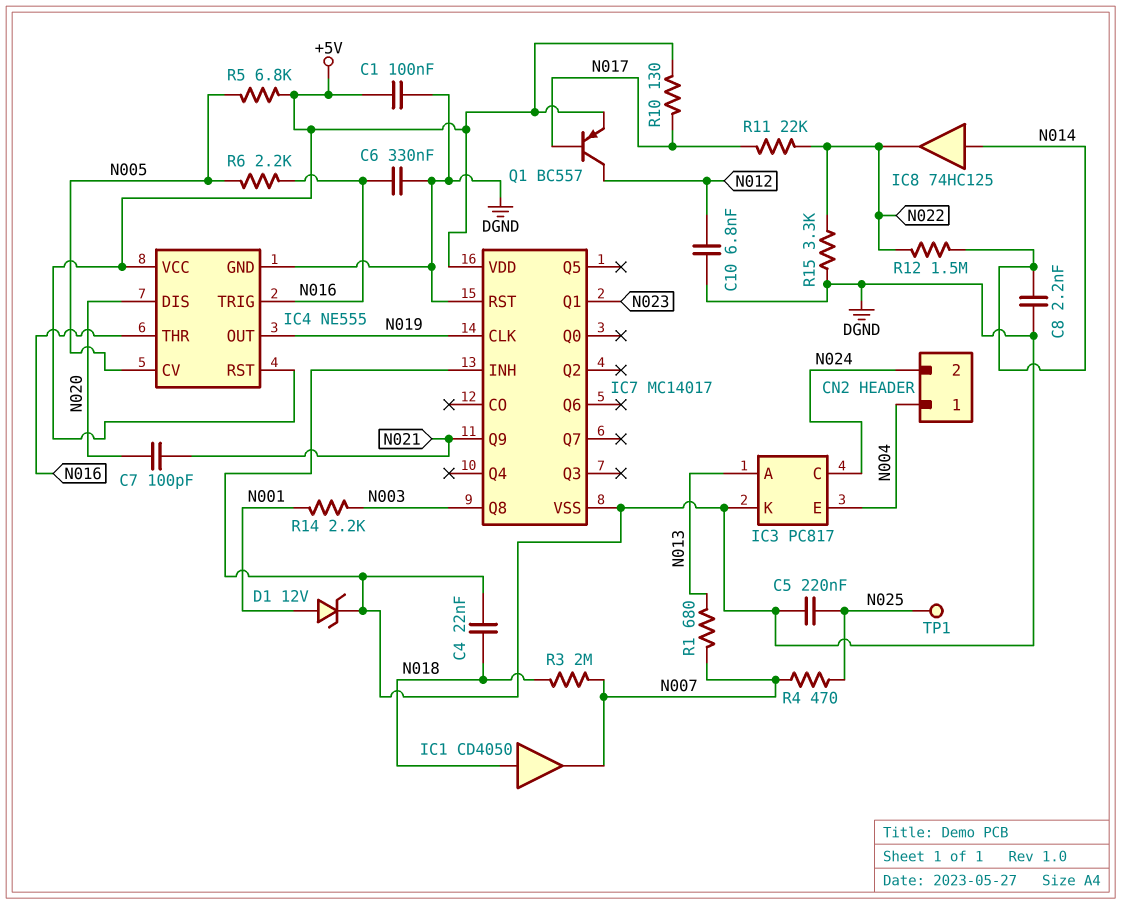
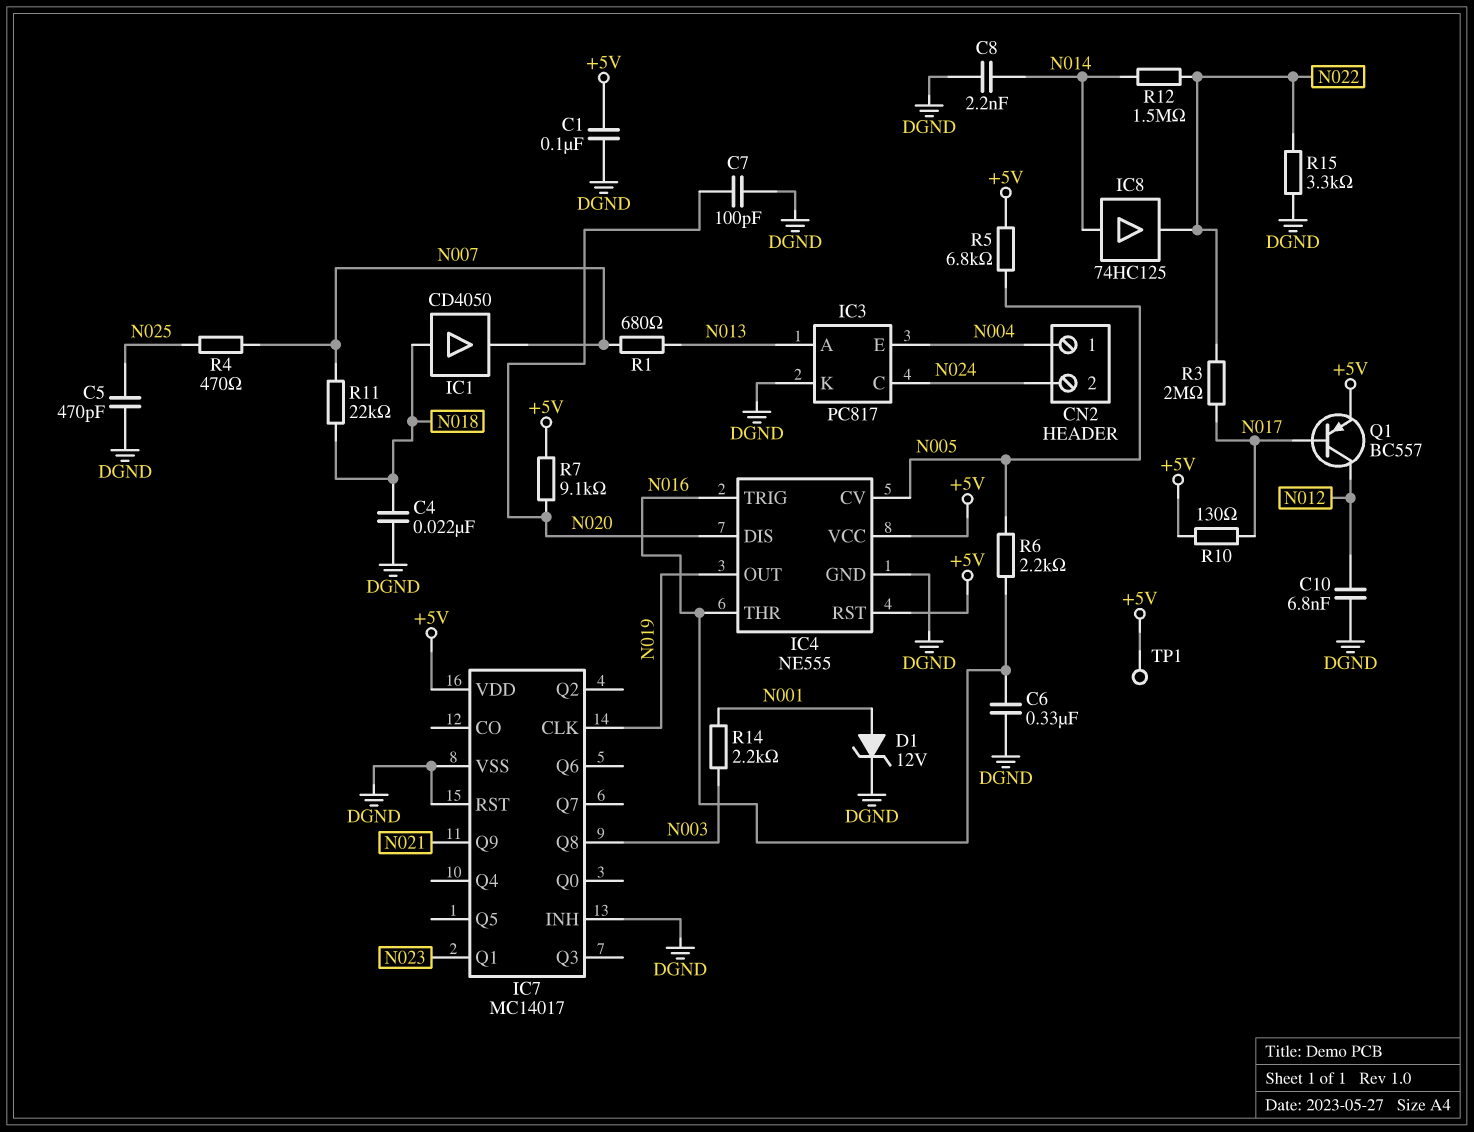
C5: 220nF (DGND, N025) -> 470pF (DGND, N025)
C7: 100pF (N020, N021) -> 100pF (DGND, N020)
R3: 2M (N007, N018) -> 2M (N017, N022)
R7: none -> 9.1k (+5V, N020)
R11: 22k (N017, N022) -> 22k (N007, N018)
TP1: test point (N025) -> test point (+5V)

